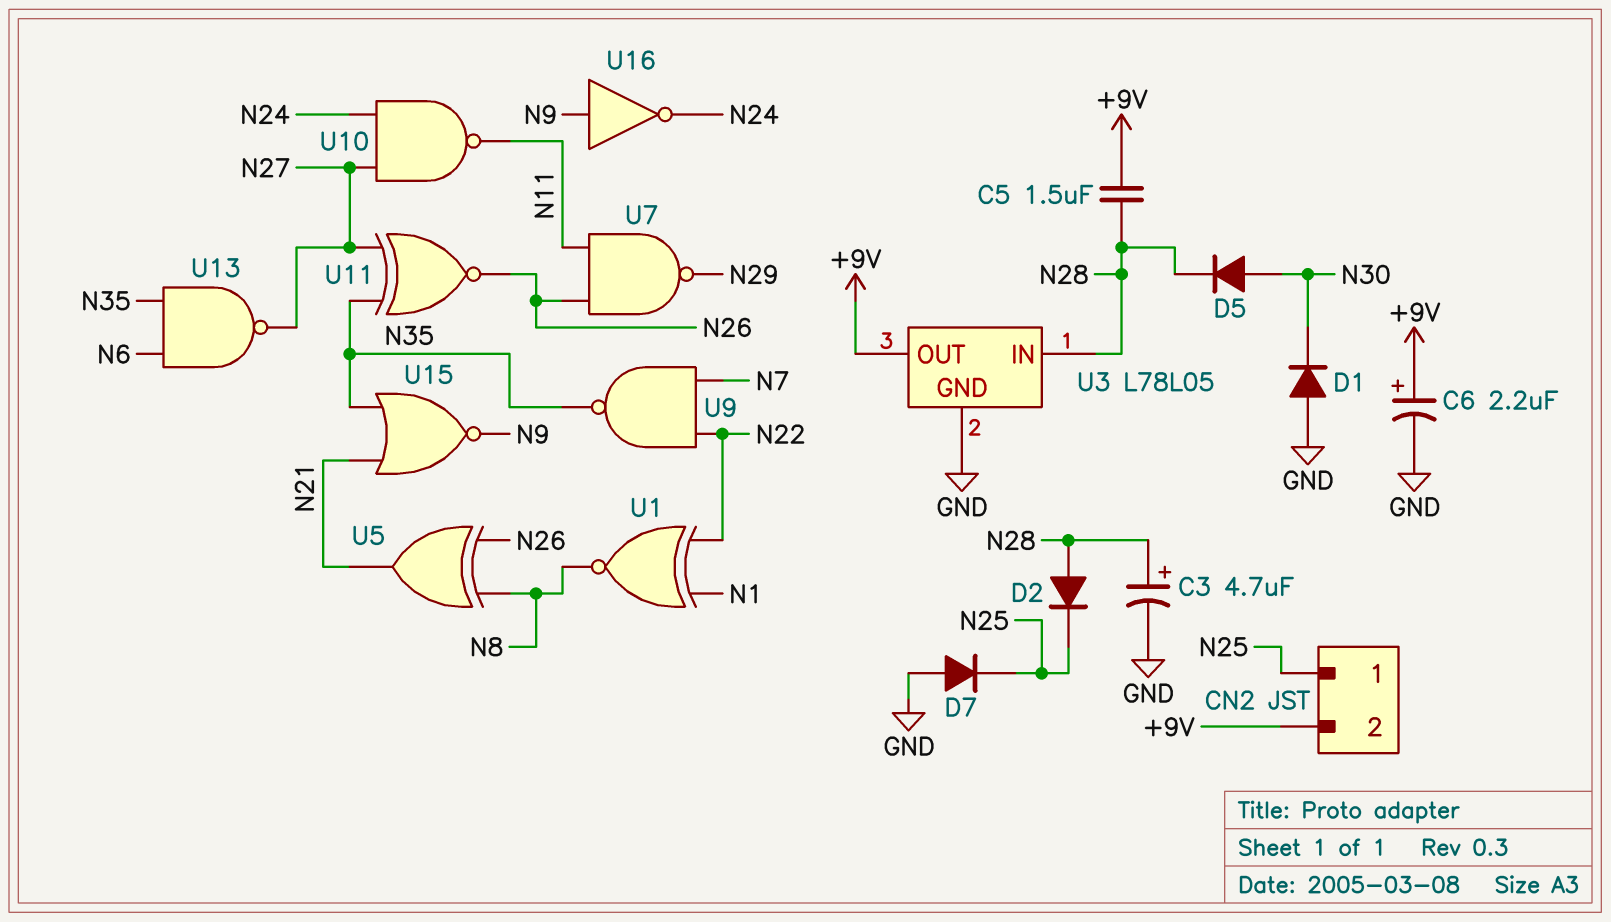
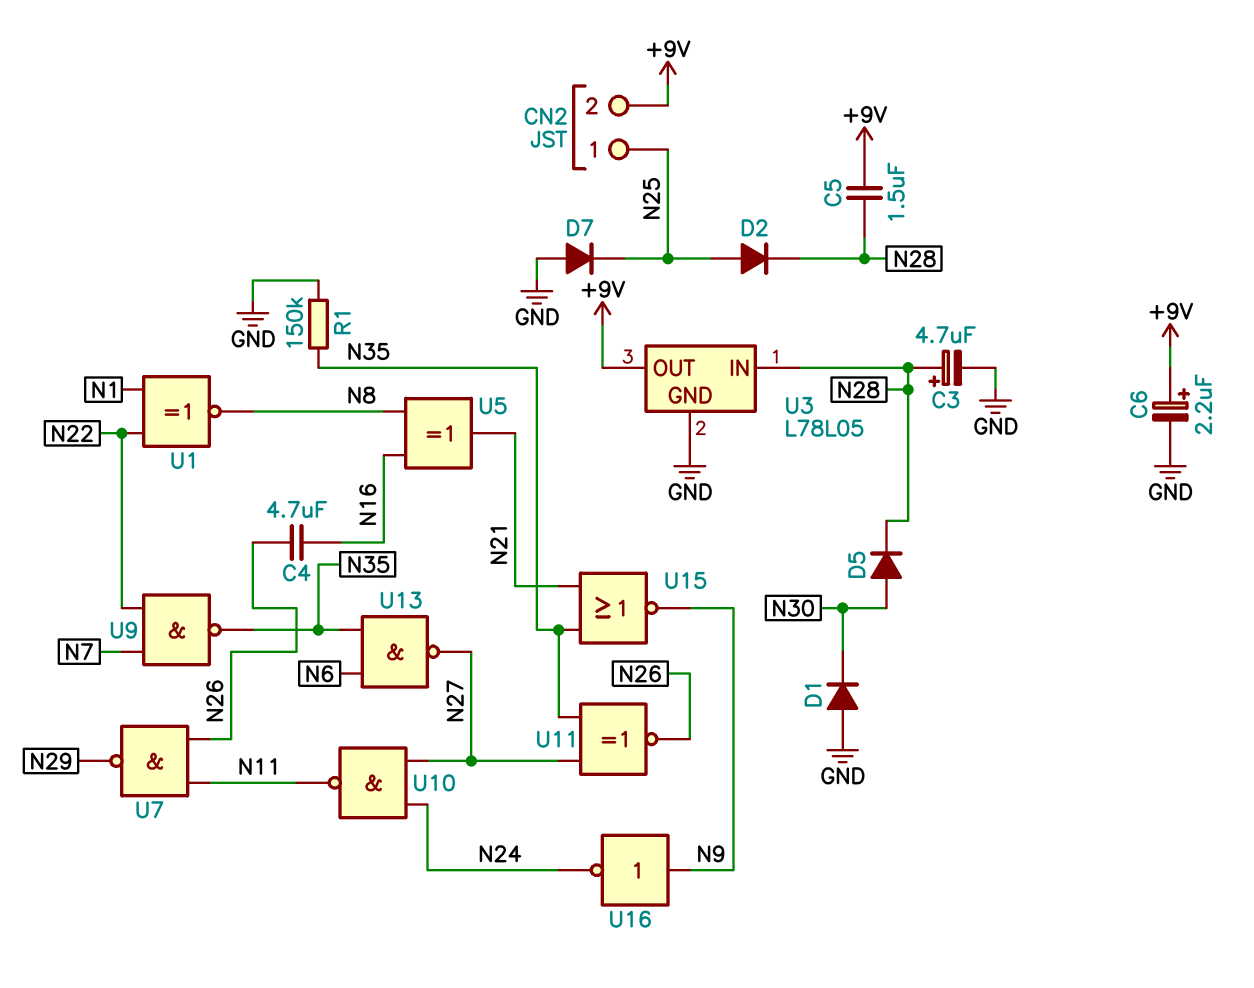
C4: none -> 4.7uF (N16, N26)
D2: diode (A N28, K N25) -> diode (A N25, K N28)
R1: none -> 150k (GND, N35)
U5: XOR (in N8, in N26, out N21) -> XOR (in N8, in N16, out N21)

